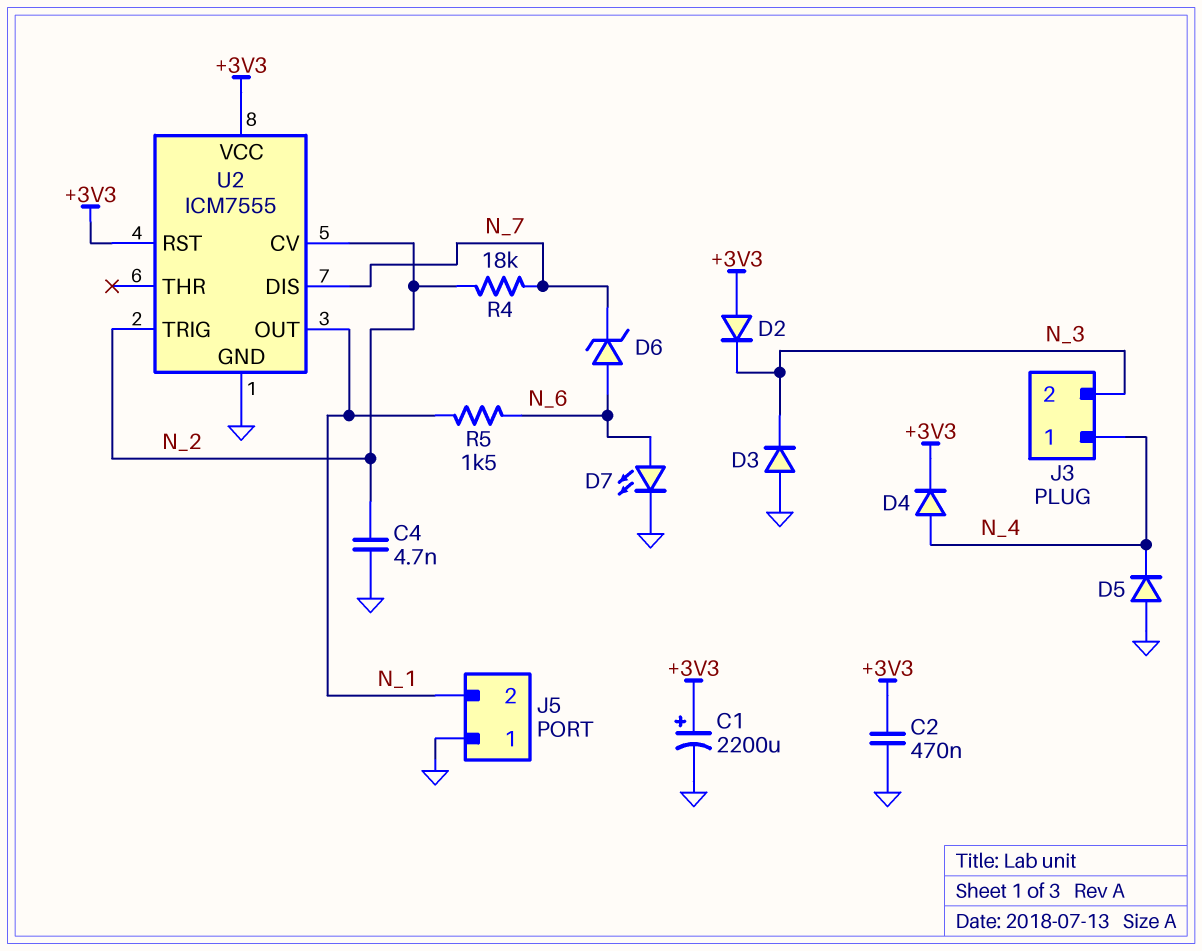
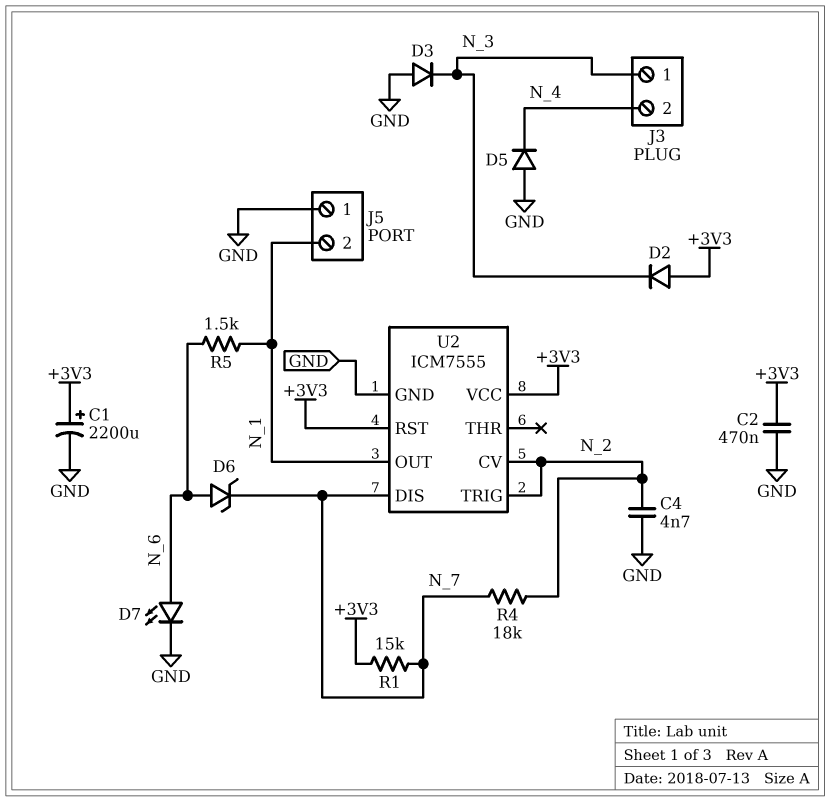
D4: diode (A N_4, K +3V3) -> none
J3 pin 1: N_4 -> N_3
J3 pin 2: N_3 -> N_4
R1: none -> 15k (+3V3, N_7)

